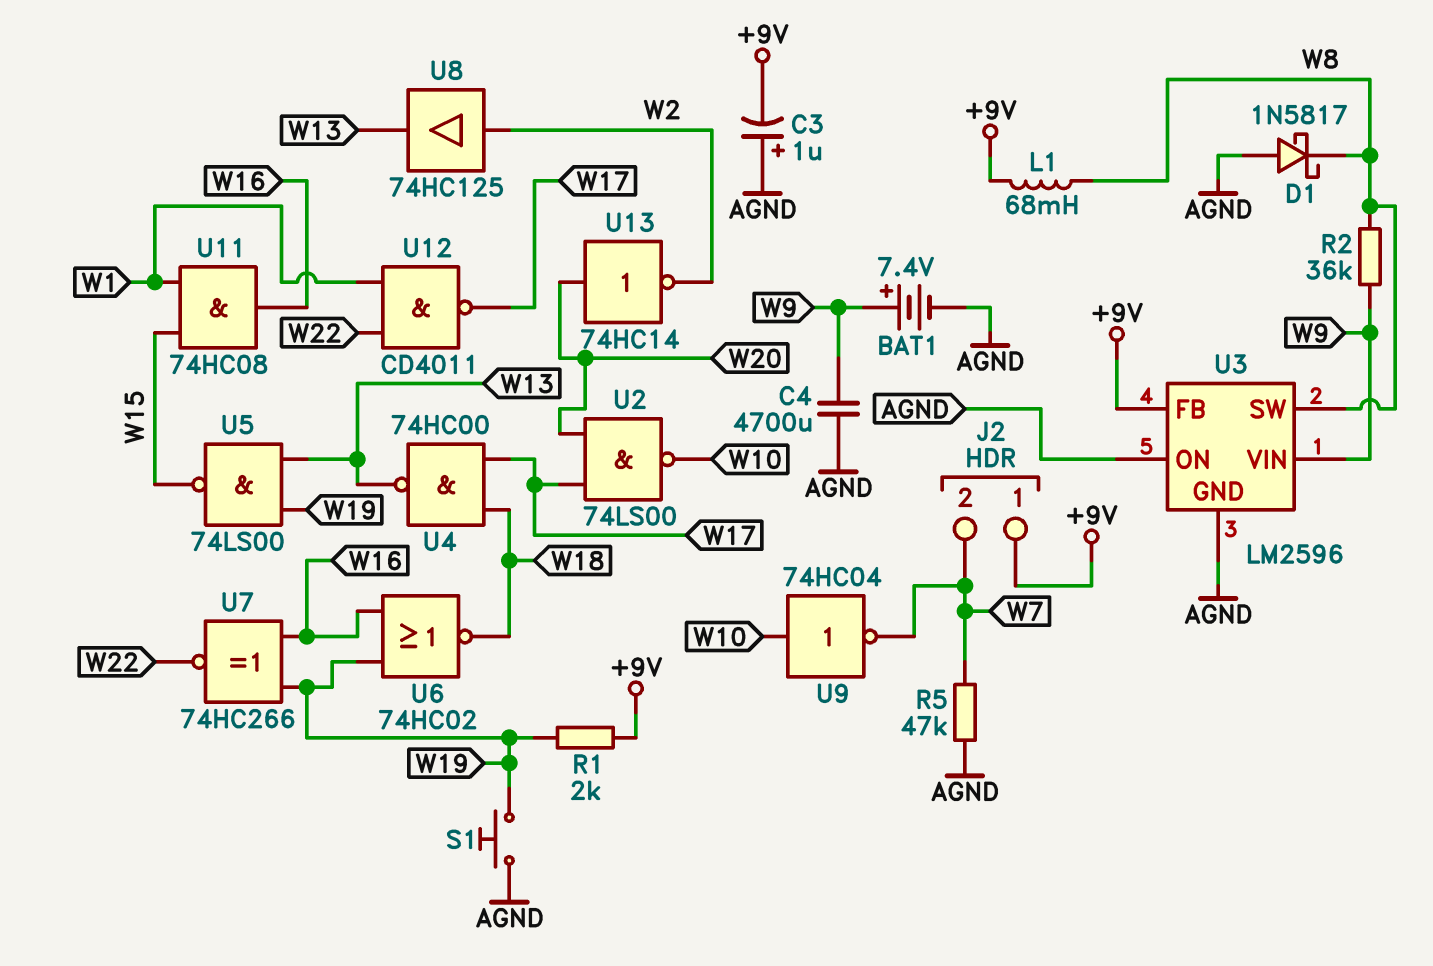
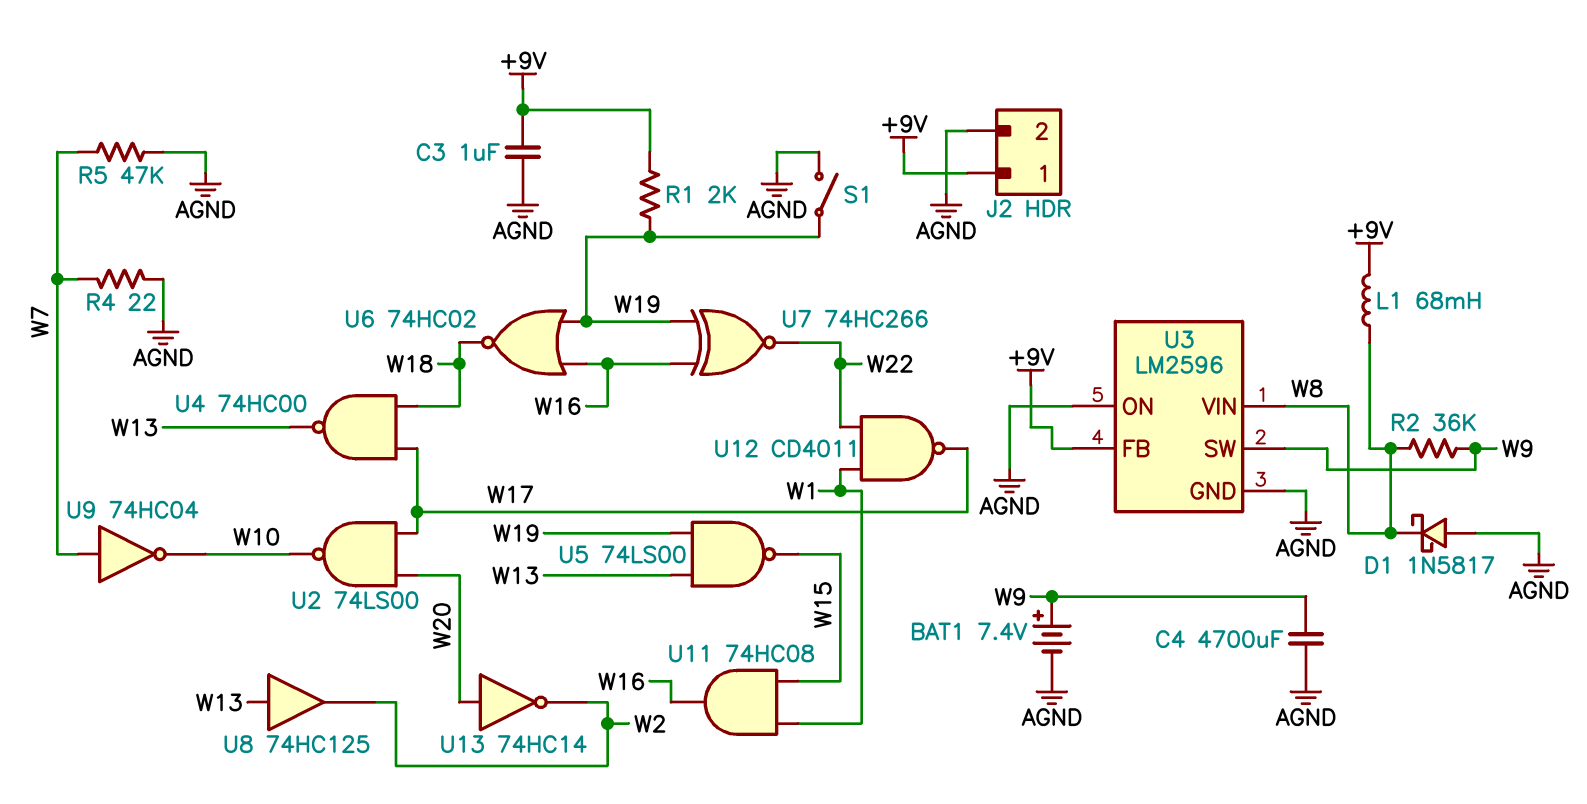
C3: 1uF (plus AGND, minus +9V) -> 1uF (+9V, AGND)
J2 pin 2: W7 -> AGND
R4: none -> 22 (AGND, W7)
S1: button (AGND, W19) -> switch (AGND, W19)
U3 pin SW: W8 -> W9
U3 pin VIN: W9 -> W8
U8: buffer 74HC125 (in W2, out W13) -> buffer 74HC125 (in W13, out W2)
U9: NOT 74HC04 (in W10, out W7) -> NOT 74HC04 (in W7, out W10)

